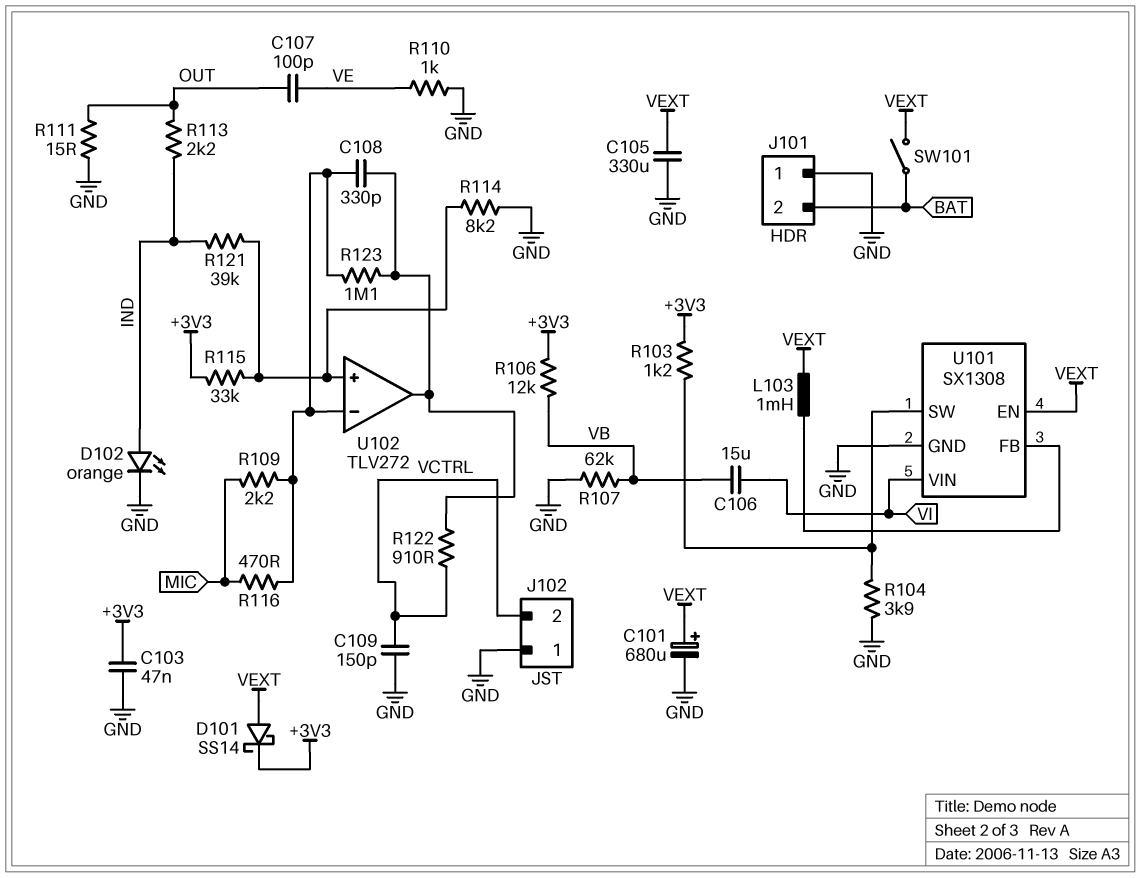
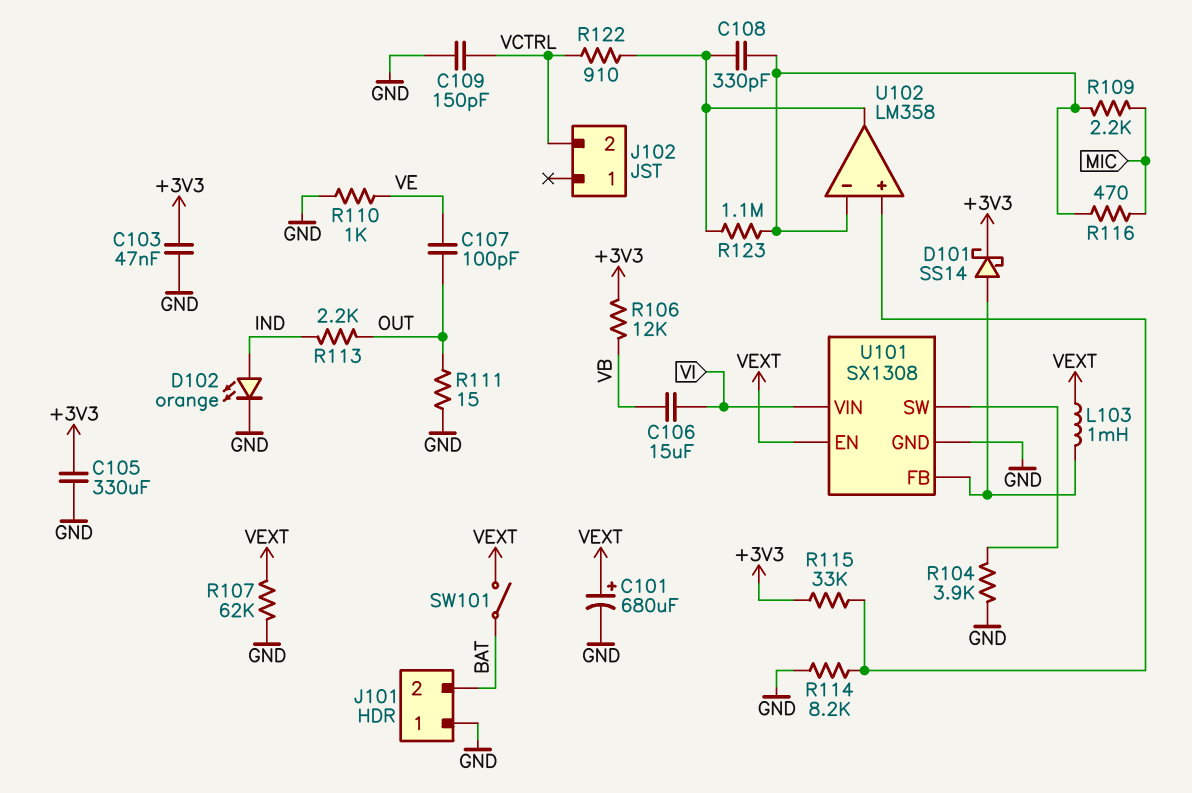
C105: 330uF (GND, VEXT) -> 330uF (+3V3, GND)
D101: schottky SS14 (A VEXT, K +3V3) -> schottky SS14 (A U101/FB, K +3V3)
J102 pin 1: GND -> none
R103: 1.2k (+3V3, U101/SW) -> none
R107: 62k (GND, VB) -> 62k (GND, VEXT)
R121: 39k (IND, U102/in+) -> none
U102: TLV272 -> LM358

